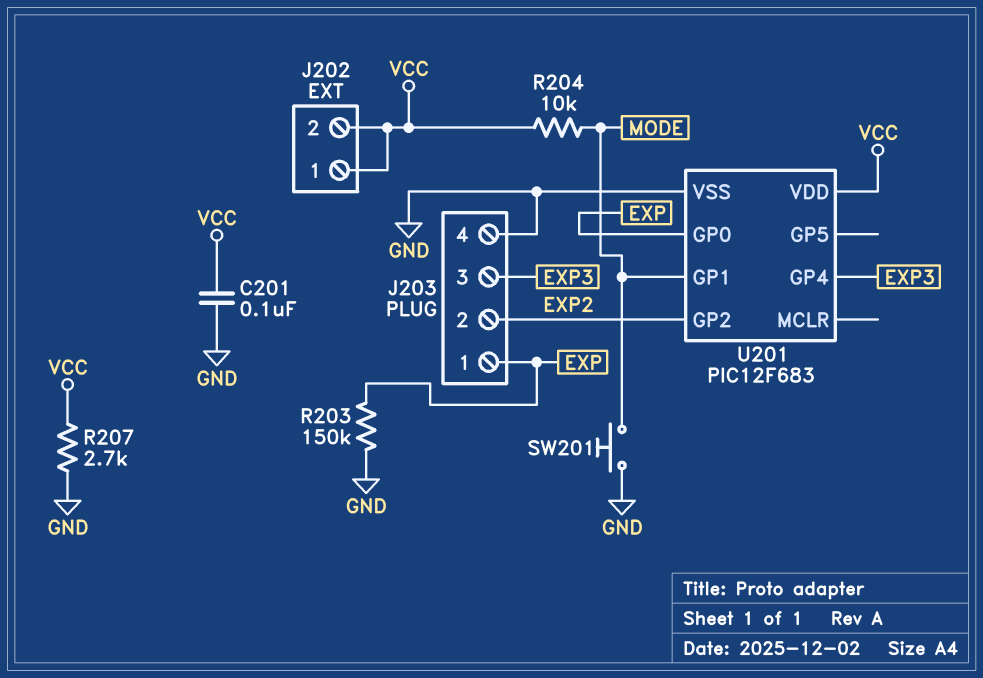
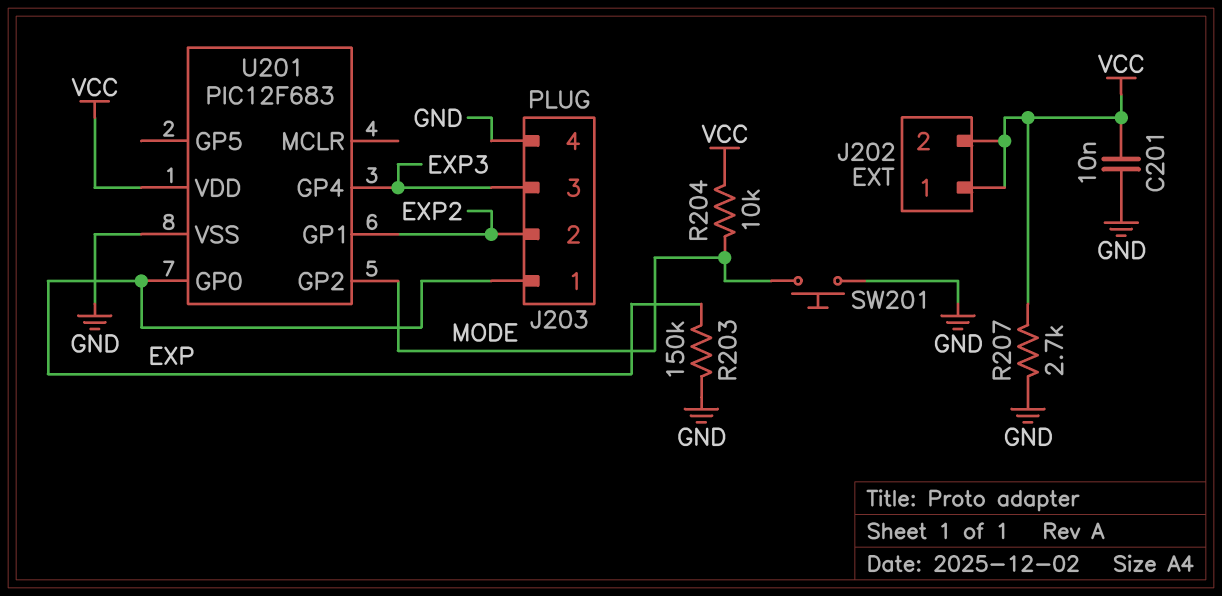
C201: 100nF (GND, VCC) -> 10nF (GND, VCC)
U201 pin GP1: MODE -> EXP2
U201 pin GP2: EXP2 -> MODE

